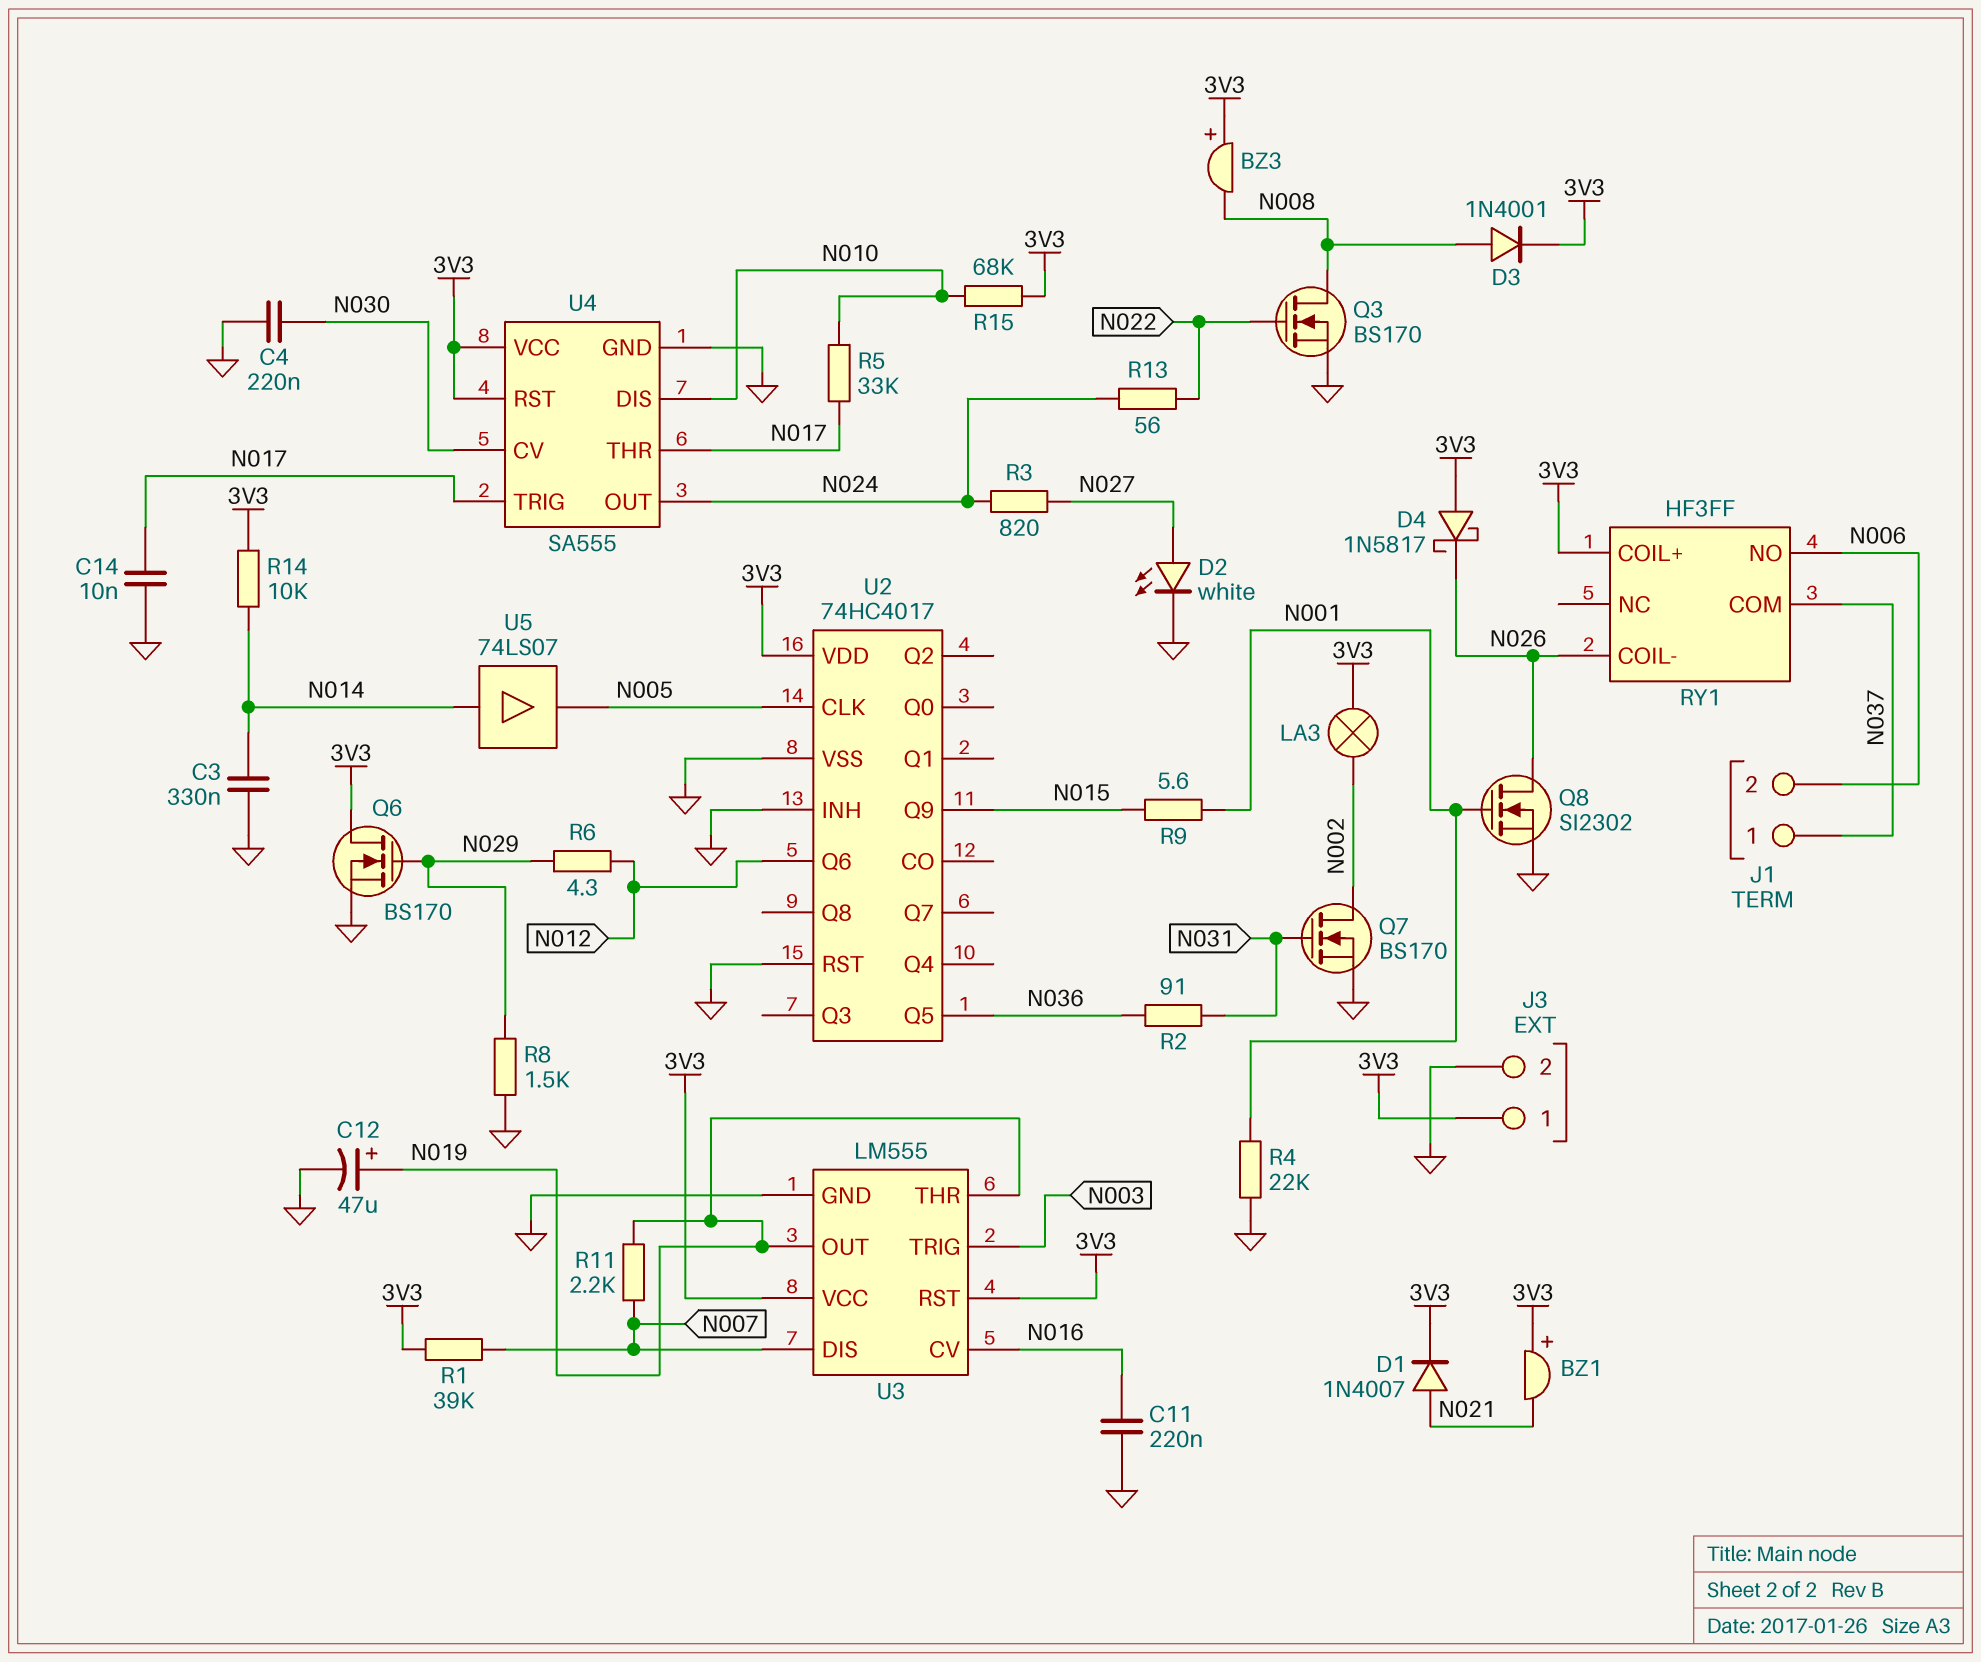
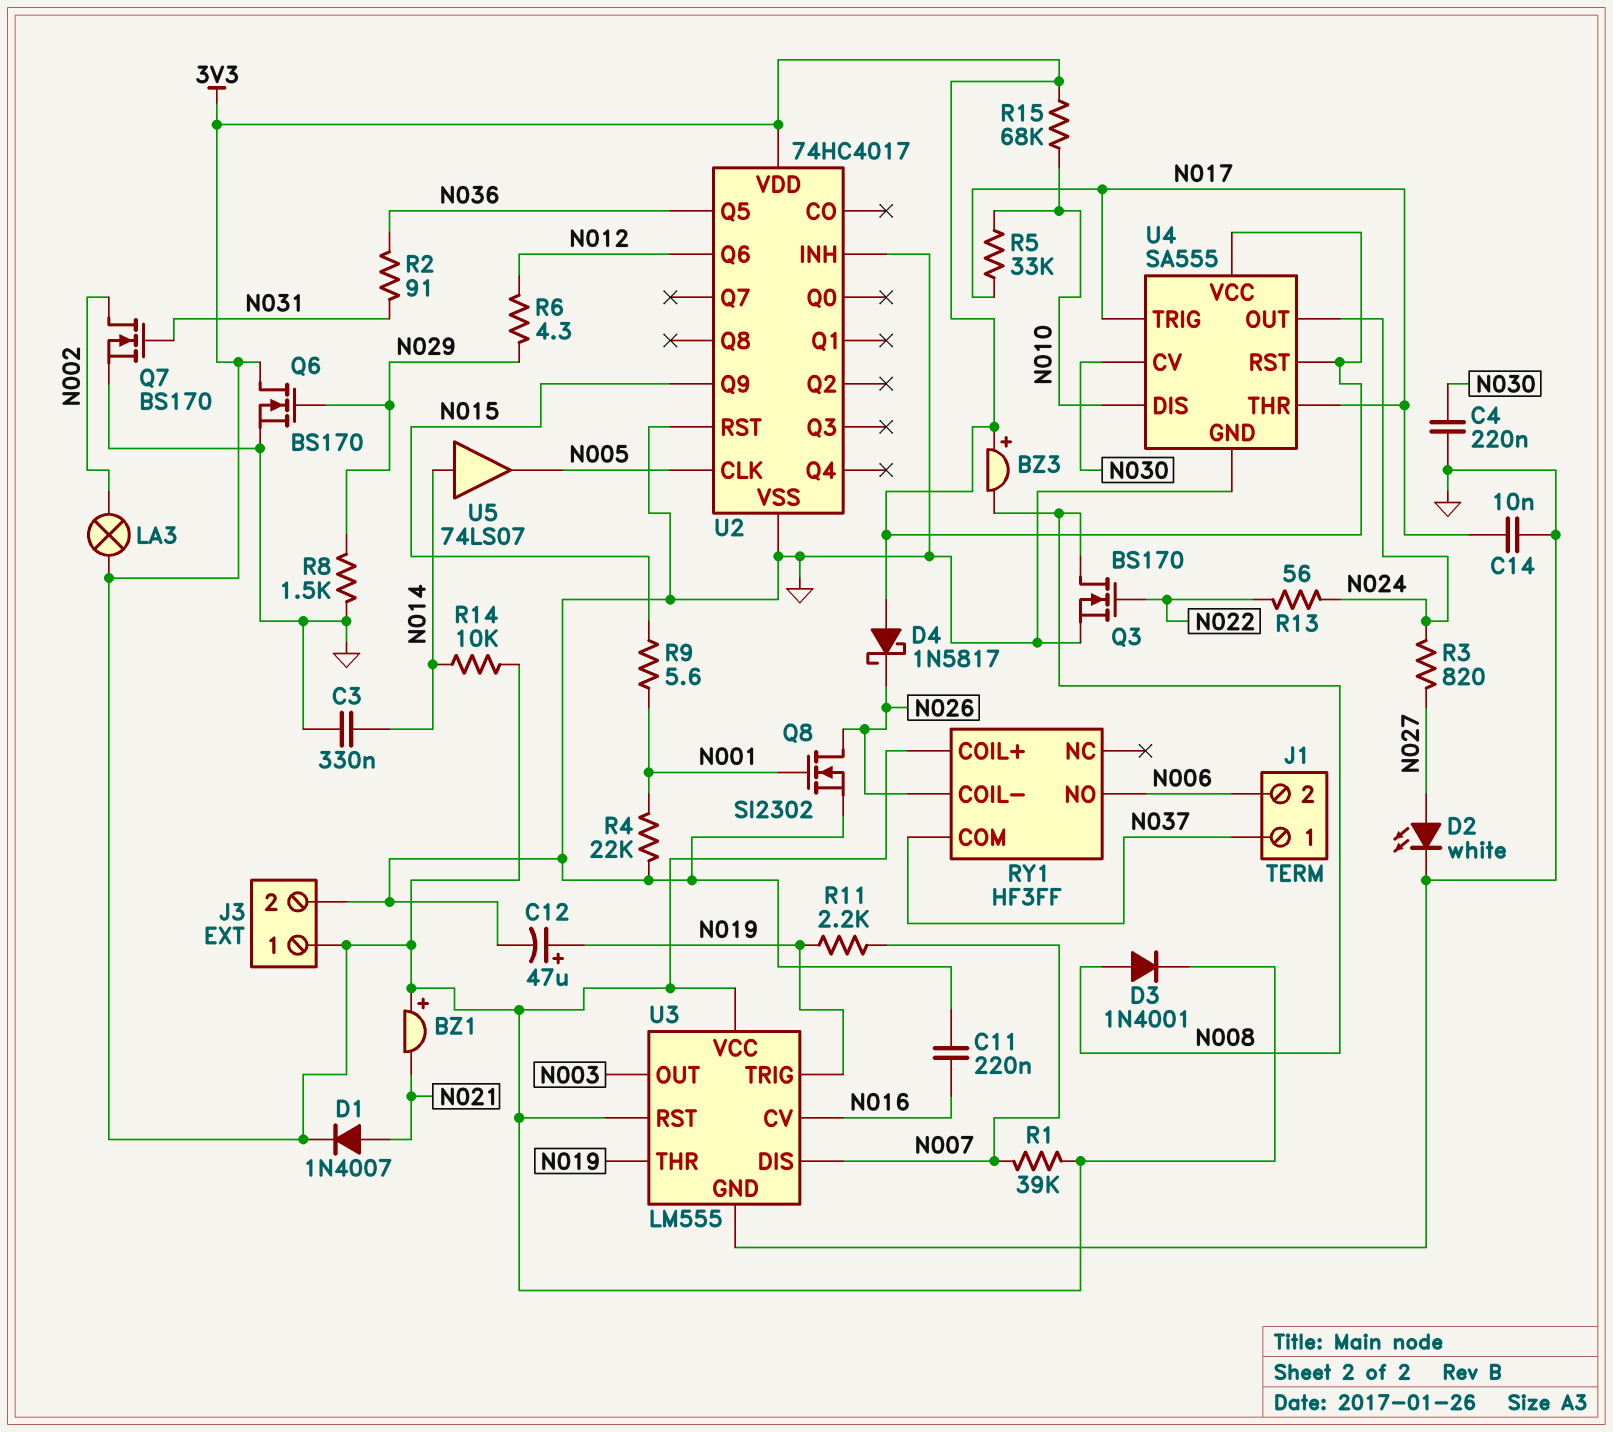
U3 pin OUT: N019 -> N003
U3 pin TRIG: N003 -> N019

